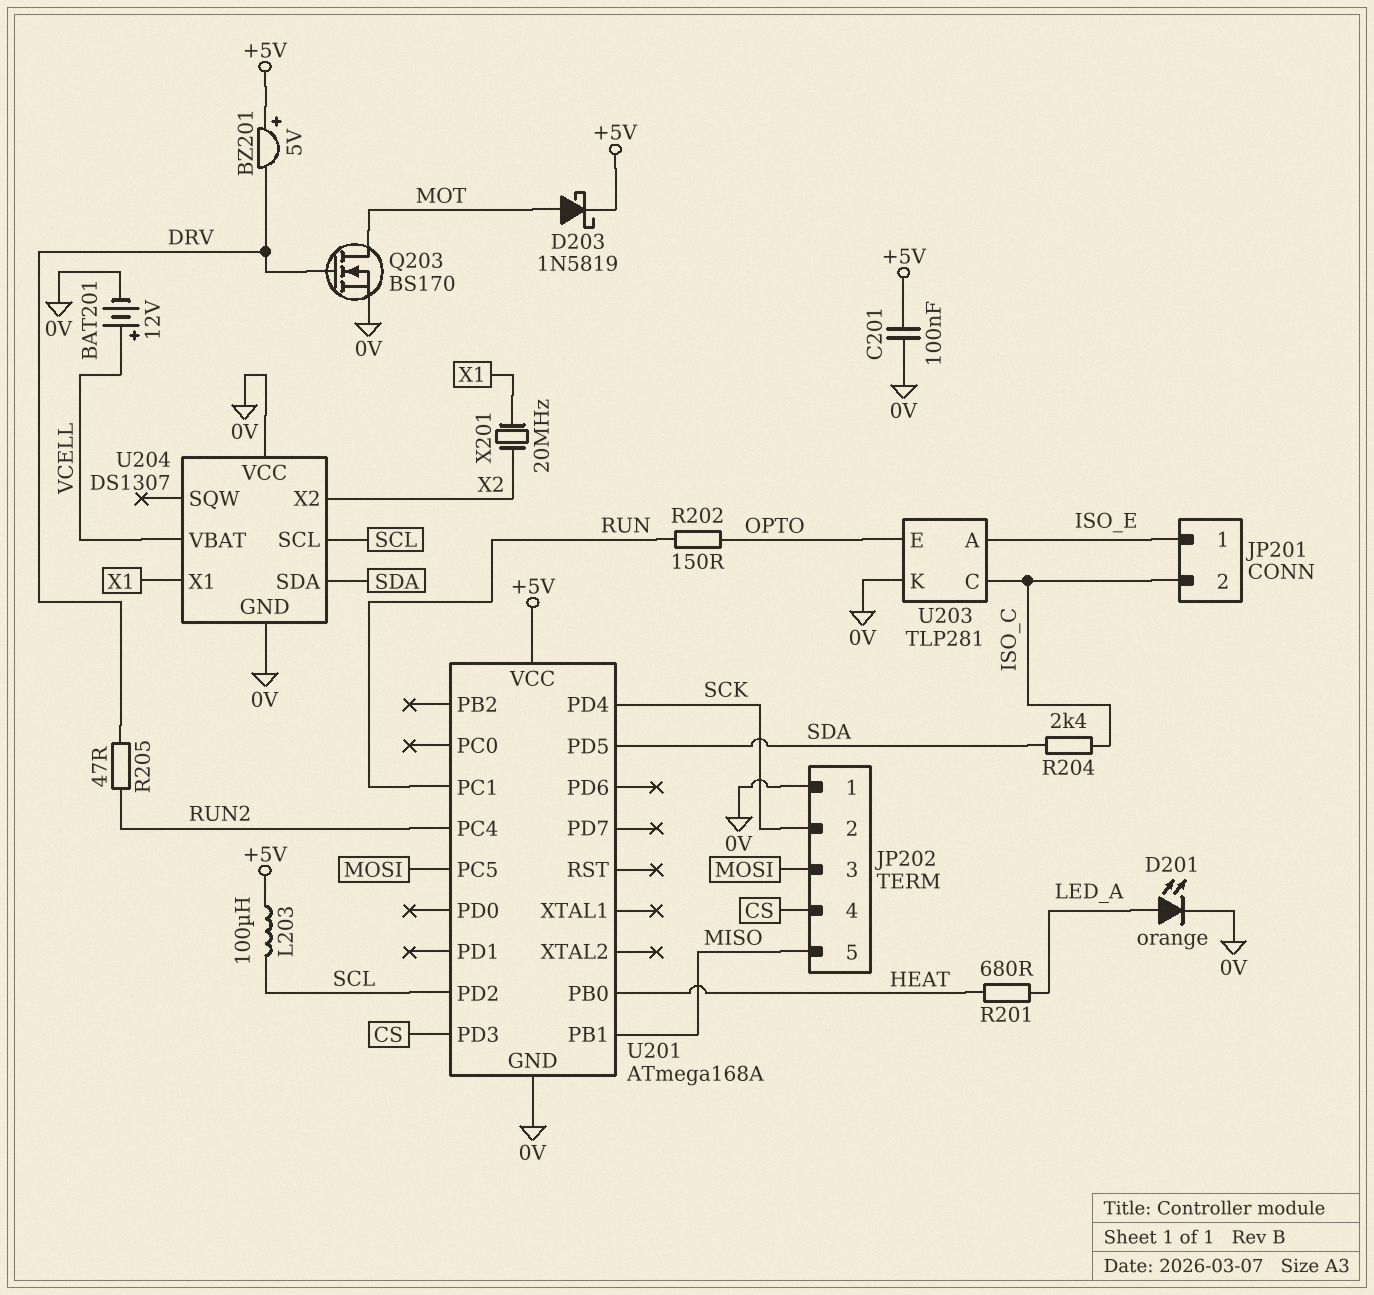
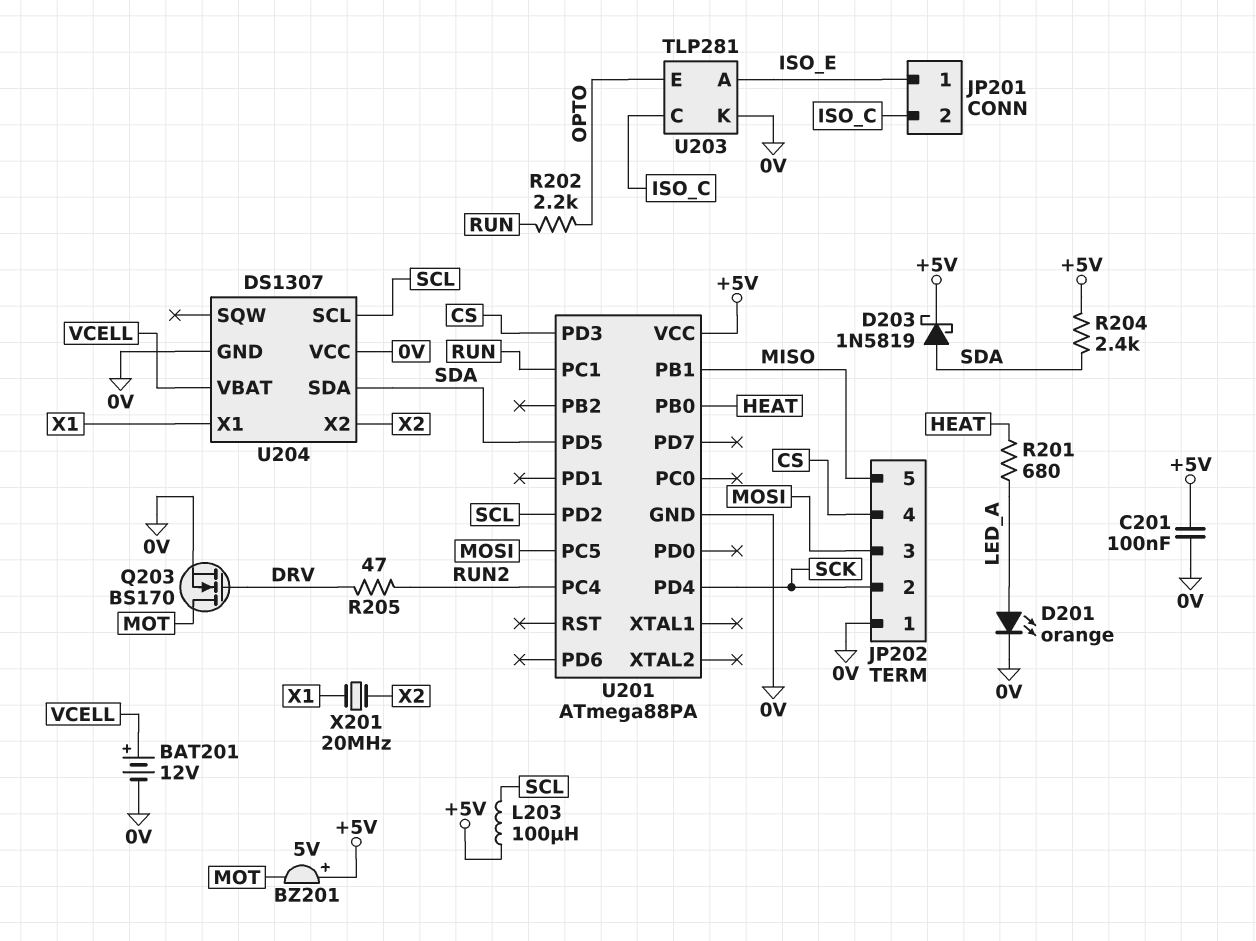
BZ201: buzzer 5V (plus +5V, minus DRV) -> buzzer 5V (plus +5V, minus MOT)
D203: schottky 1N5819 (A MOT, K +5V) -> schottky 1N5819 (A SDA, K +5V)
R202: 150 (OPTO, RUN) -> 2.2k (OPTO, RUN)
R204: 2.4k (ISO_C, SDA) -> 2.4k (+5V, SDA)
U201: ATmega168A -> ATmega88PA

